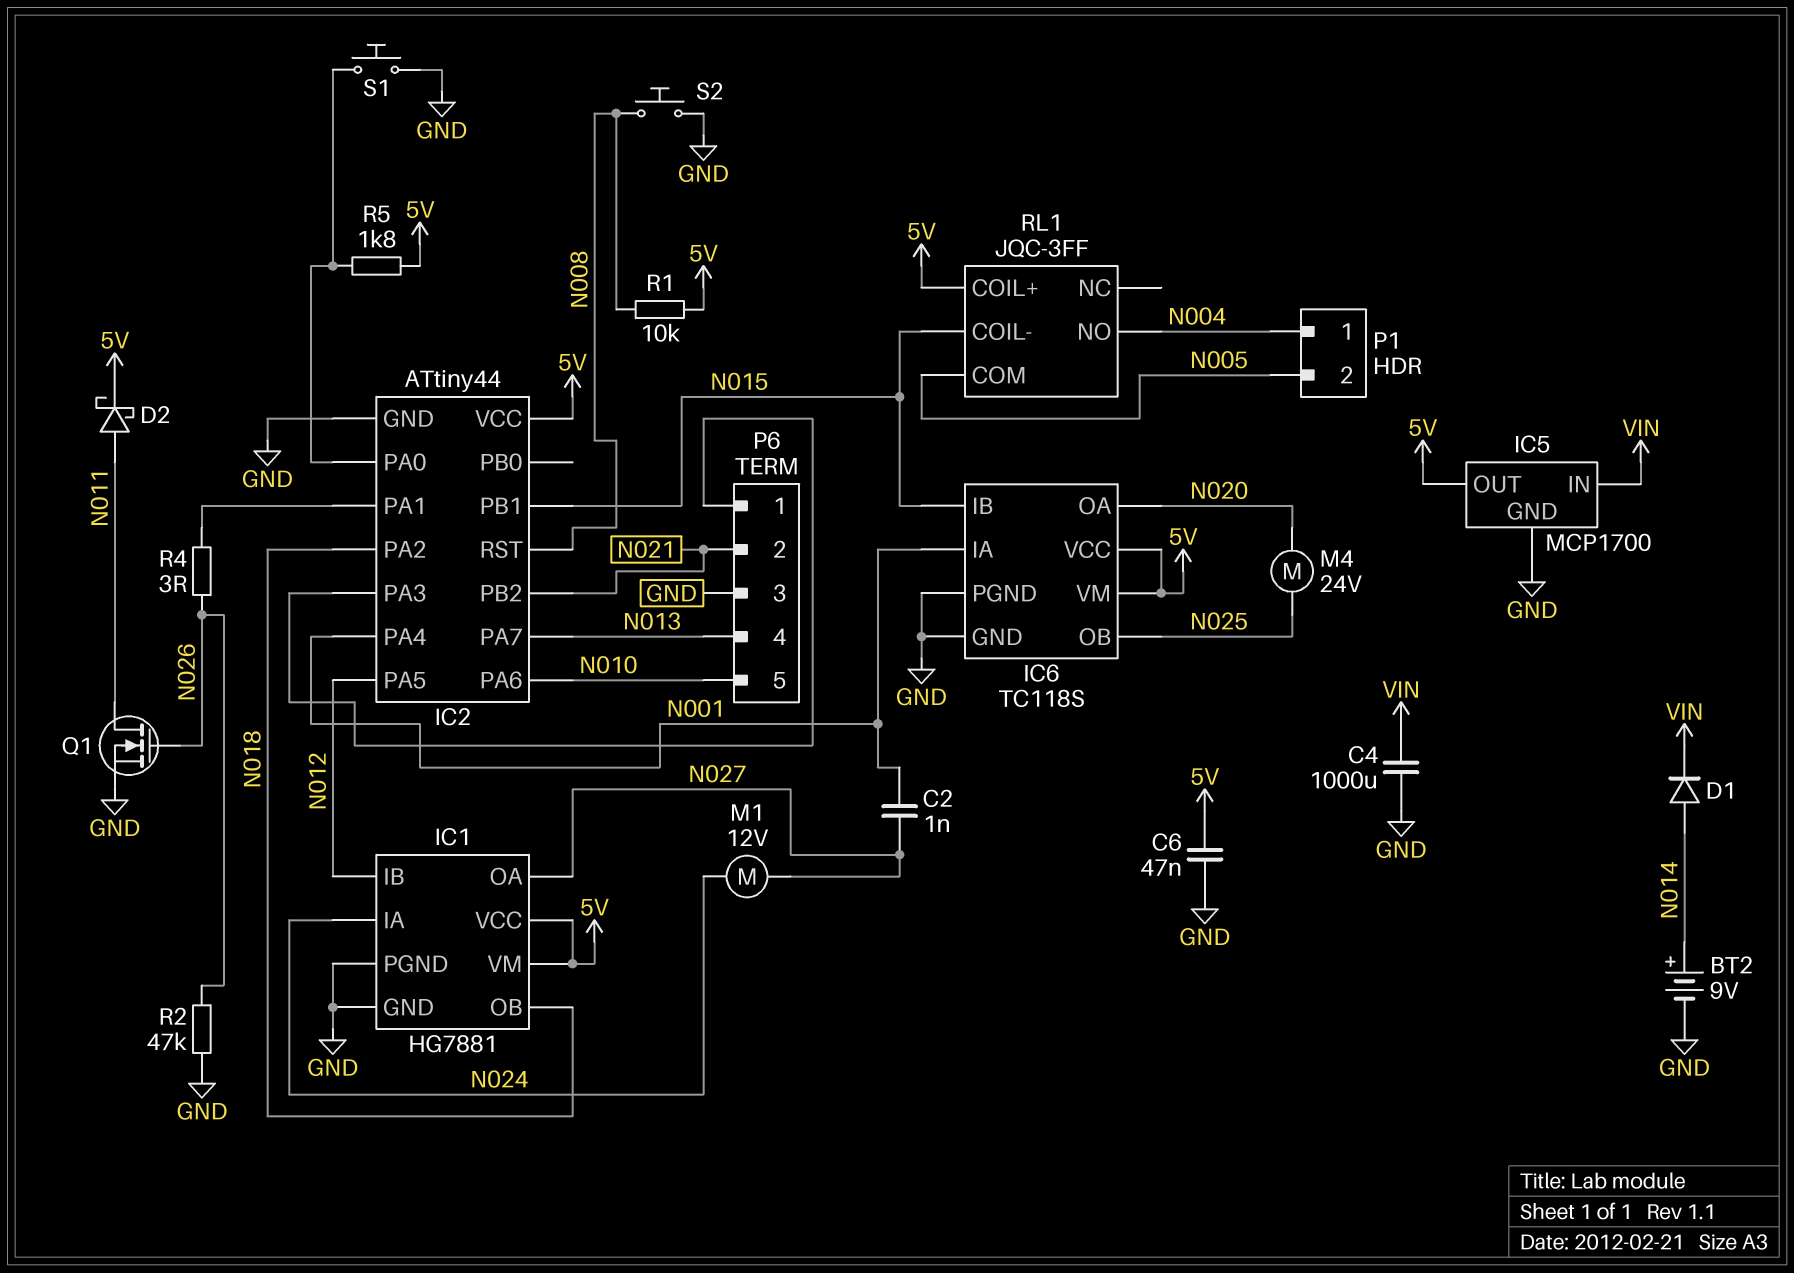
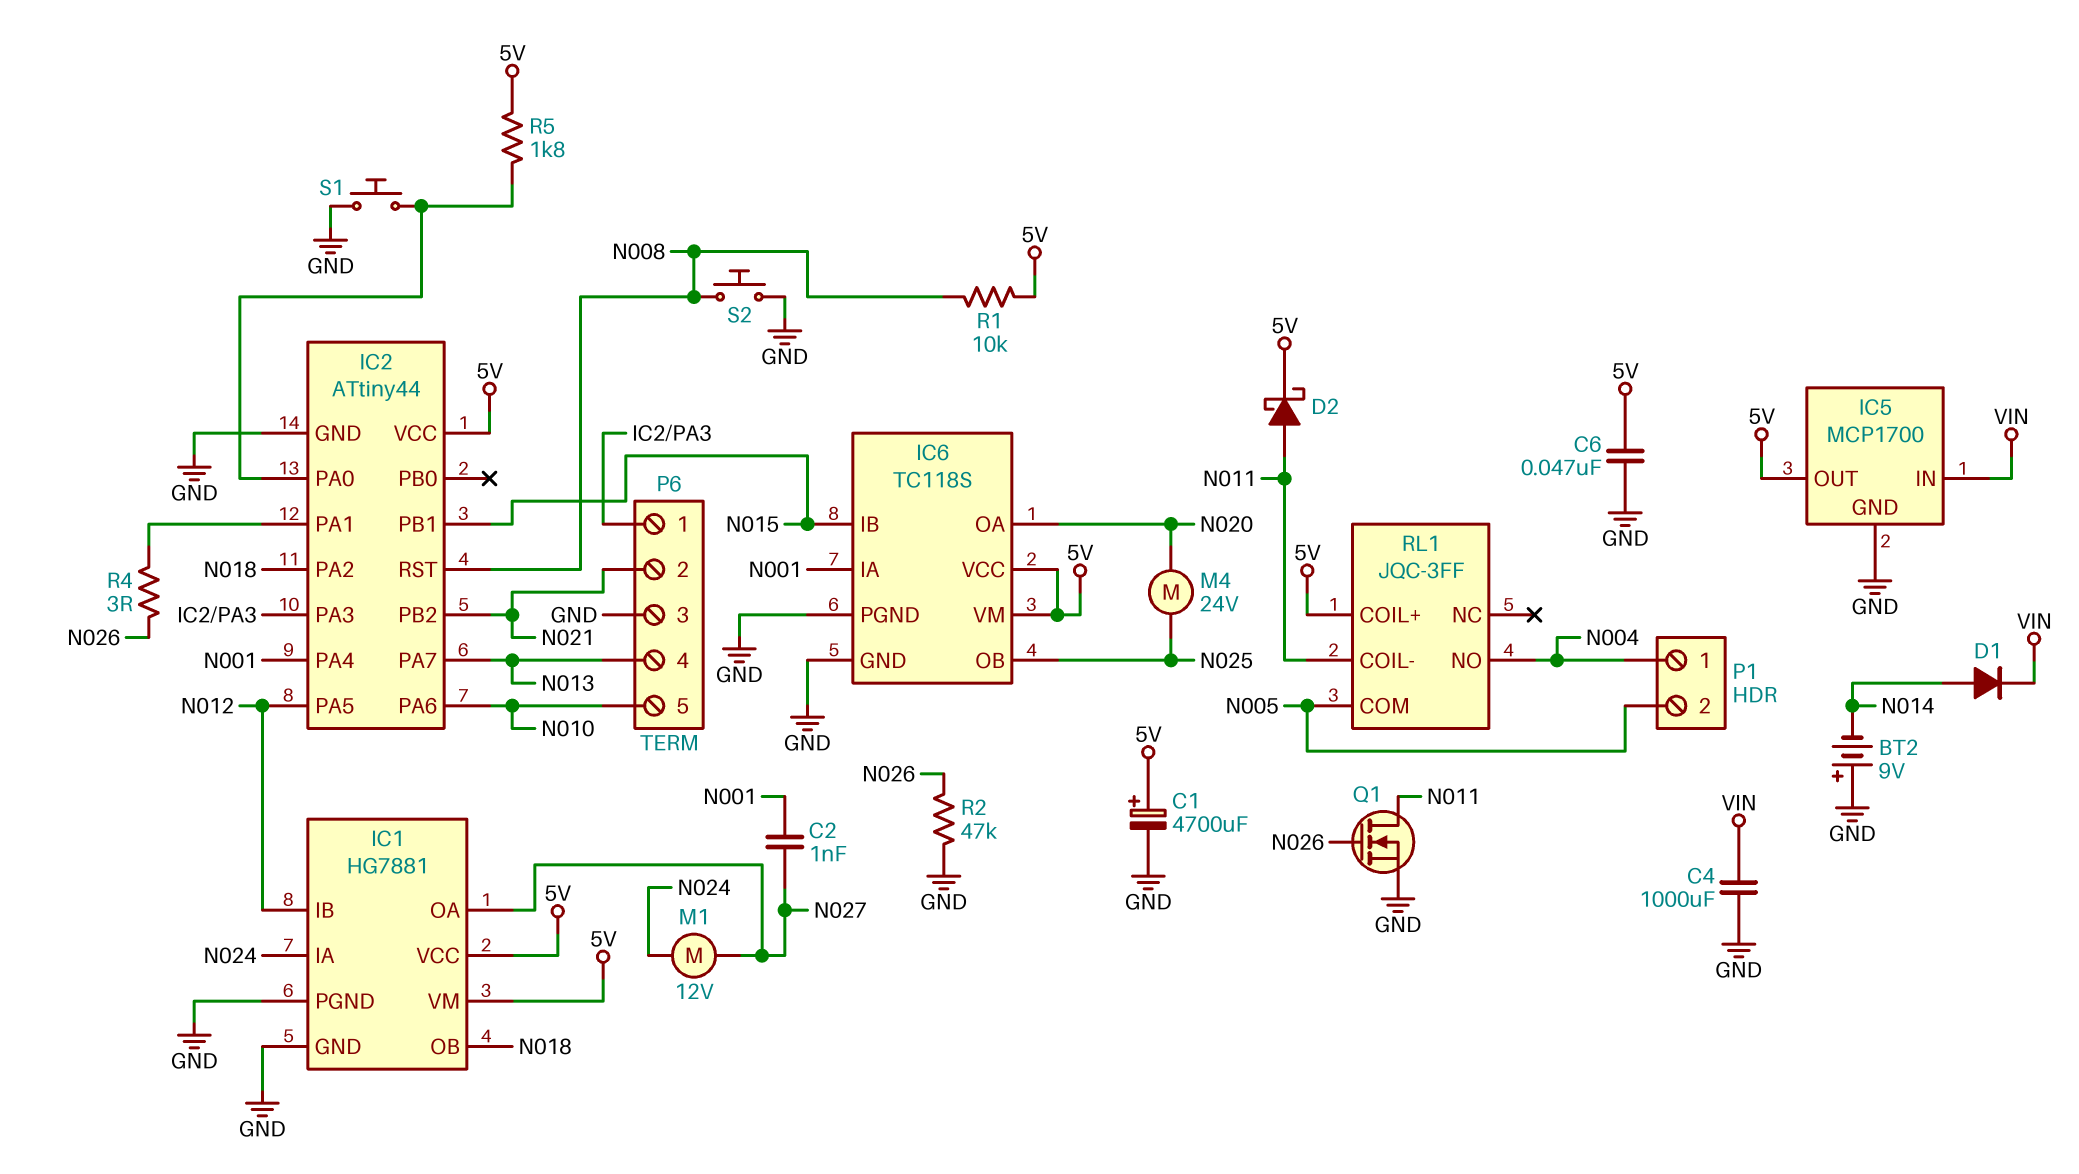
BT2: 9V (plus N014, minus GND) -> 9V (plus GND, minus N014)
C1: none -> 4700uF (plus 5V, minus GND)
RL1 pin COIL-: N015 -> N011

